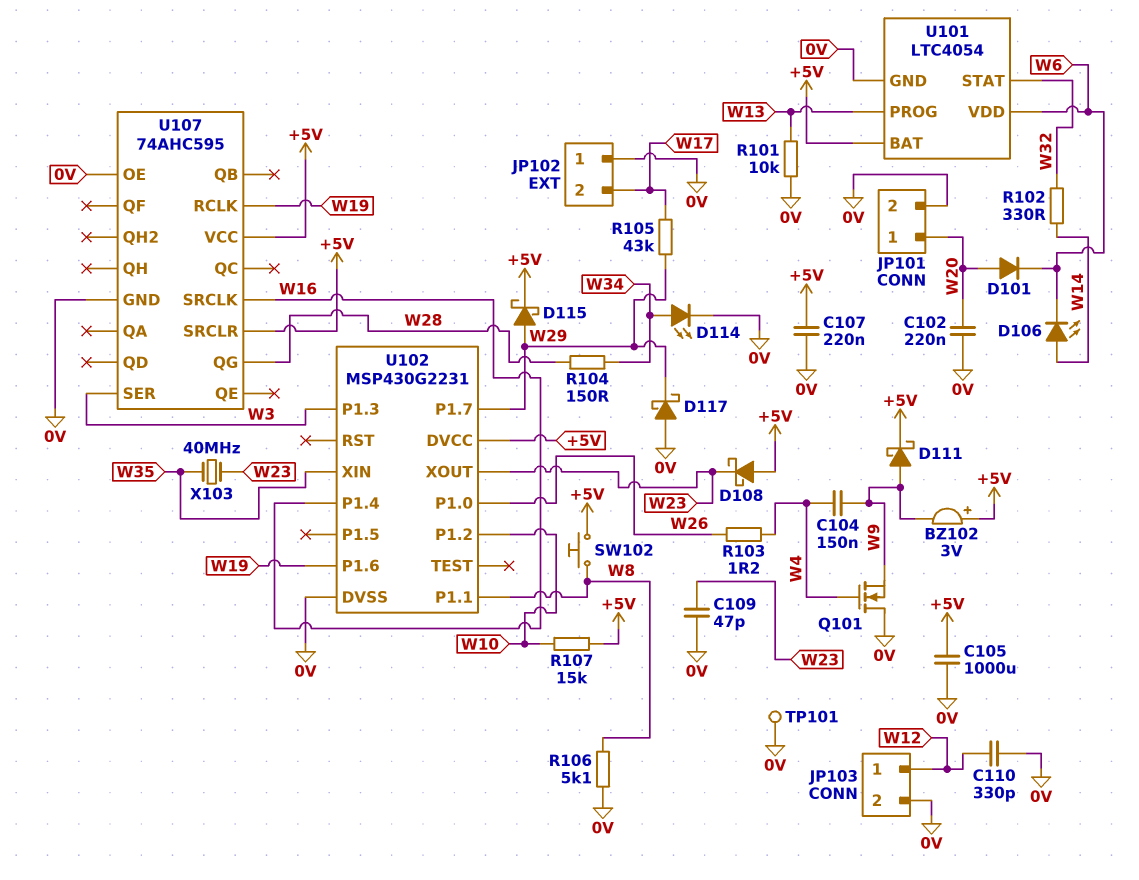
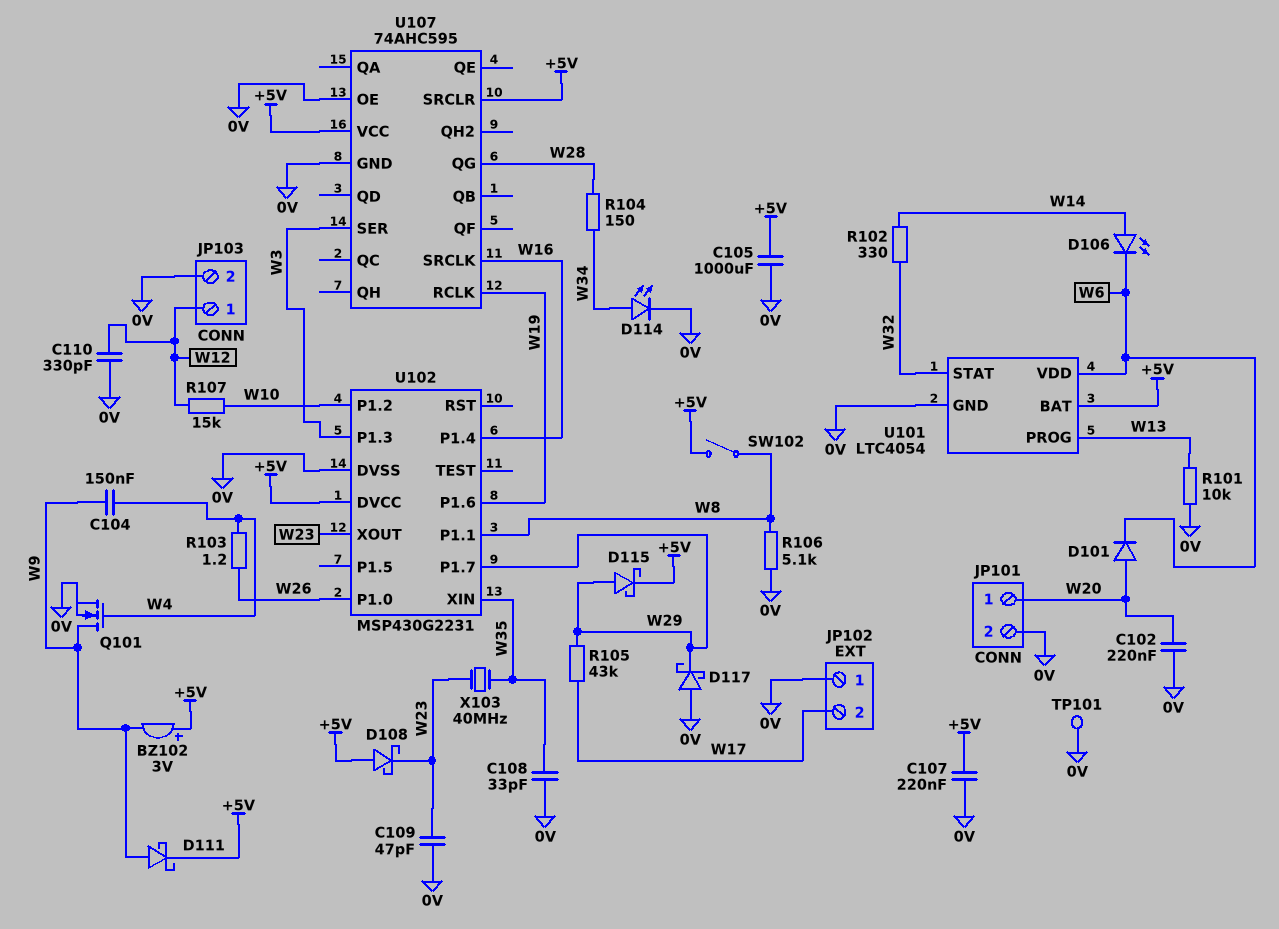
C108: none -> 33pF (0V, W35)
Q101: NMOS (G W4, D 0V, S W9) -> NMOS (G W4, D W9, S 0V)
R107: 15k (+5V, W10) -> 15k (W10, W12)
SW102: button (+5V, W8) -> switch (+5V, W8)

